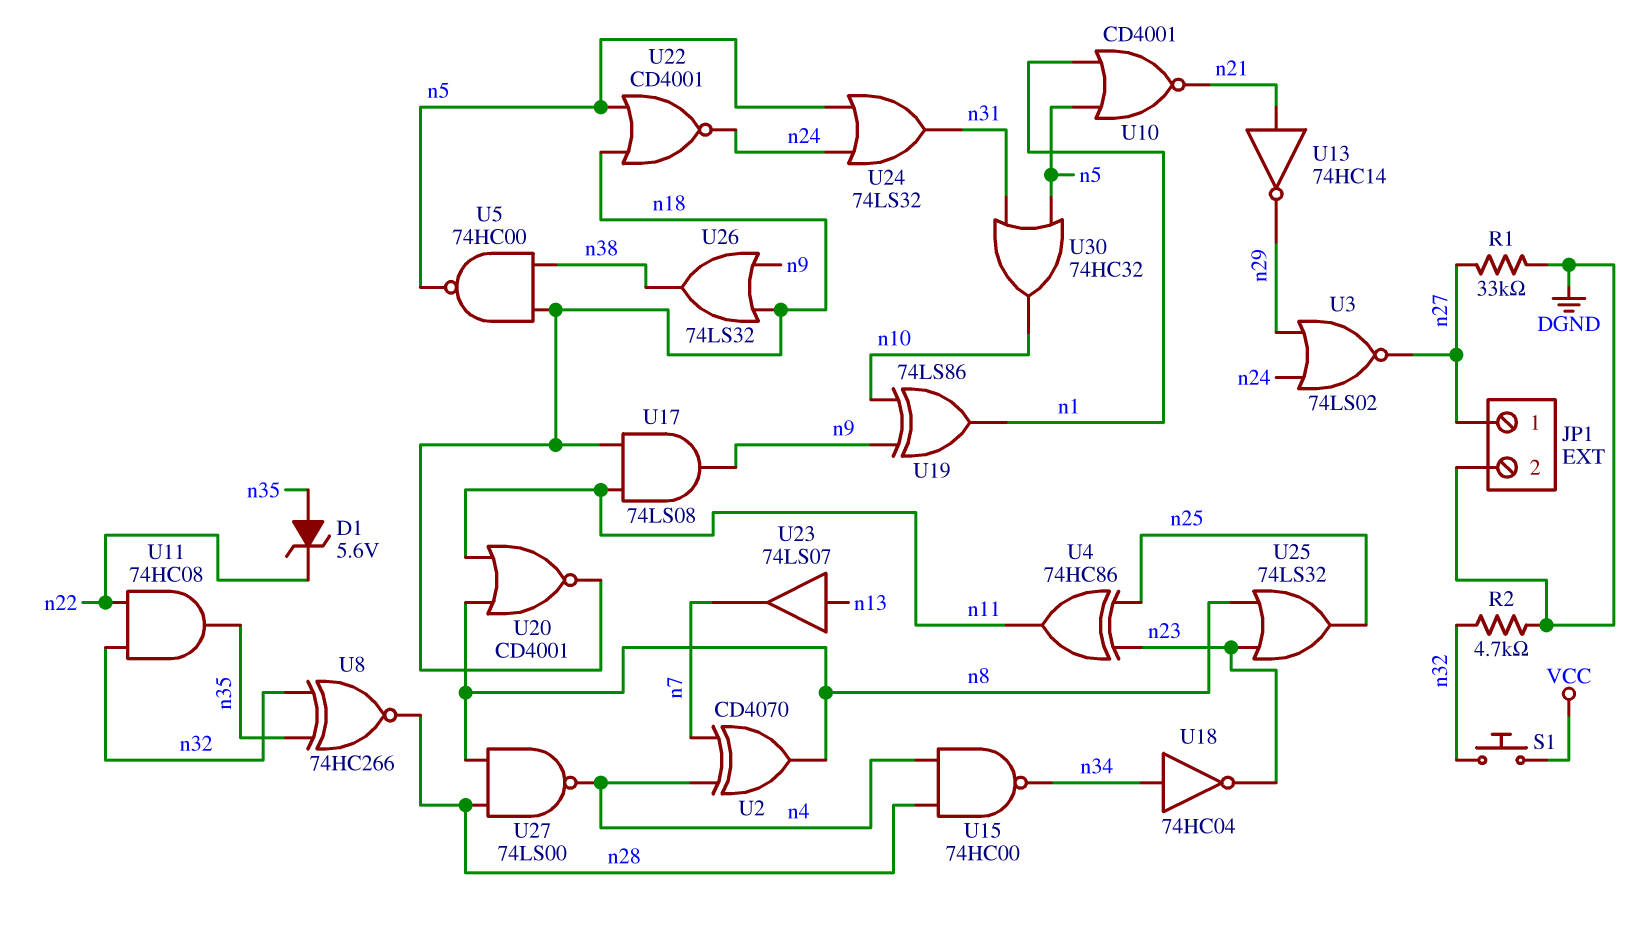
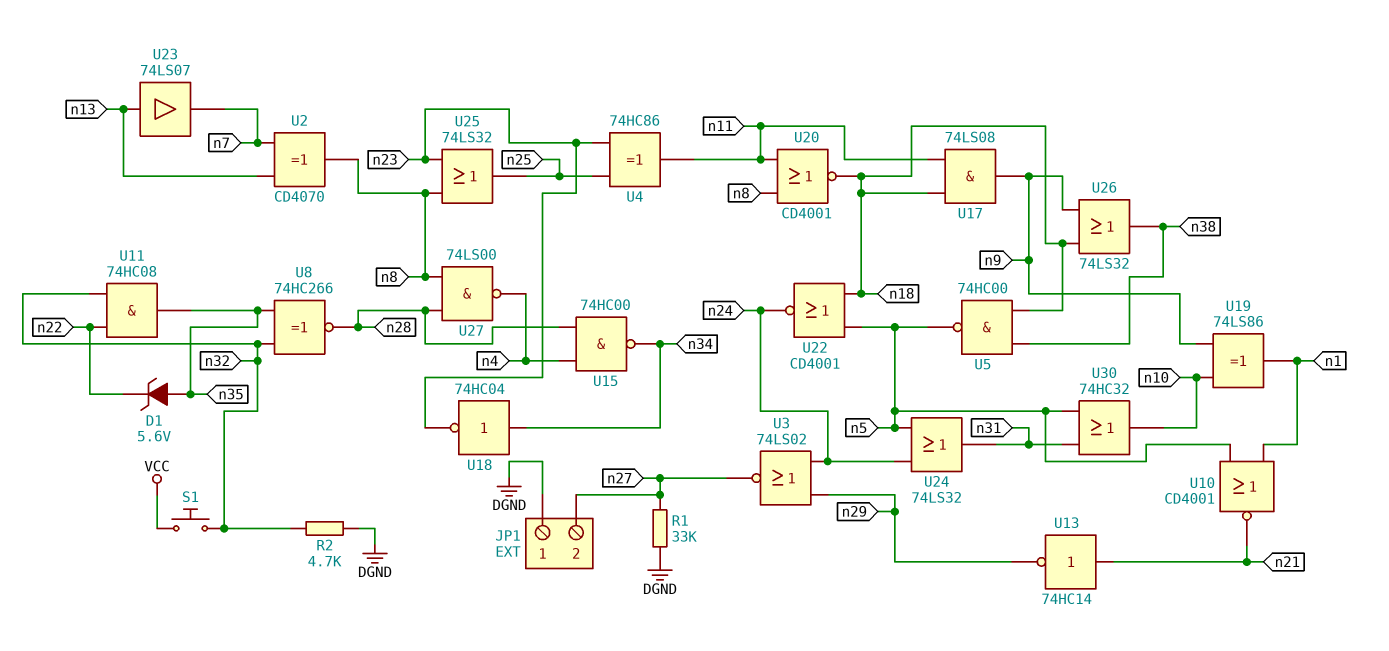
JP1 pin 1: n27 -> DGND
JP1 pin 2: DGND -> n27
U2: XOR CD4070 (in n4, in n7, out n8) -> XOR CD4070 (in n7, in n13, out n8)

